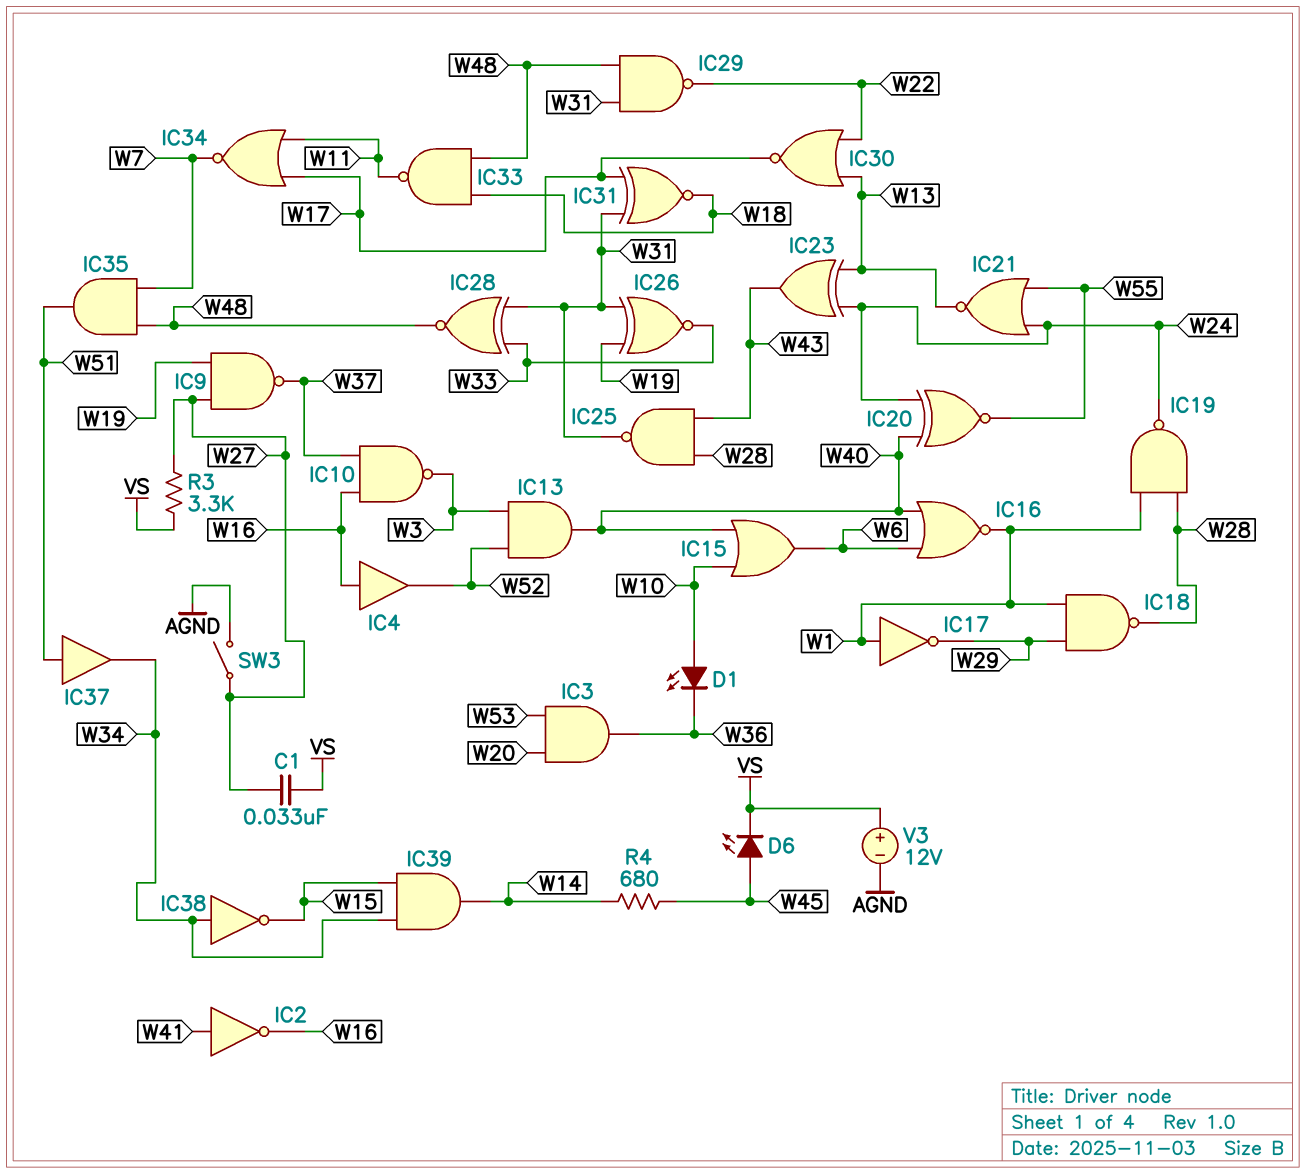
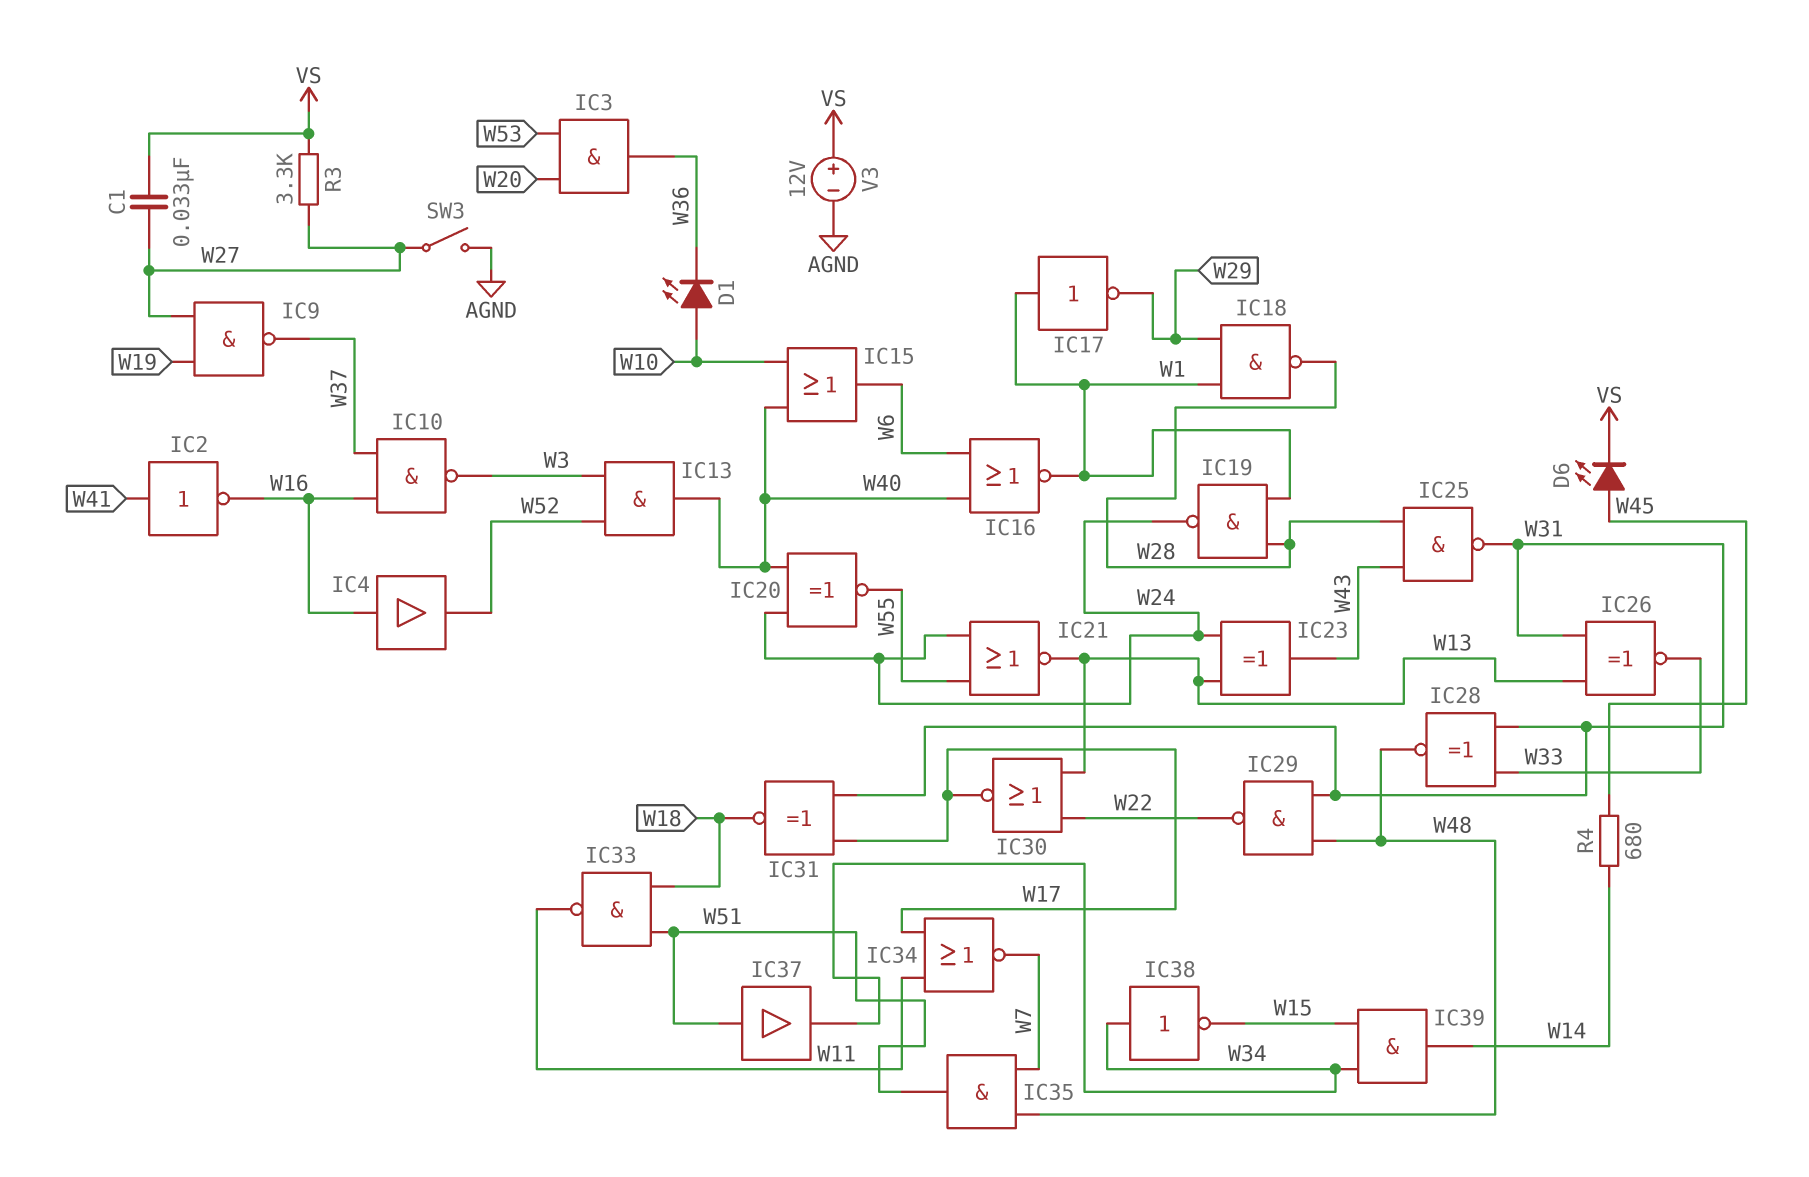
IC26: XNOR (in W19, in W31, out W33) -> XNOR (in W13, in W31, out W33)
IC33: NAND (in W18, in W48, out W11) -> NAND (in W18, in W51, out W11)

